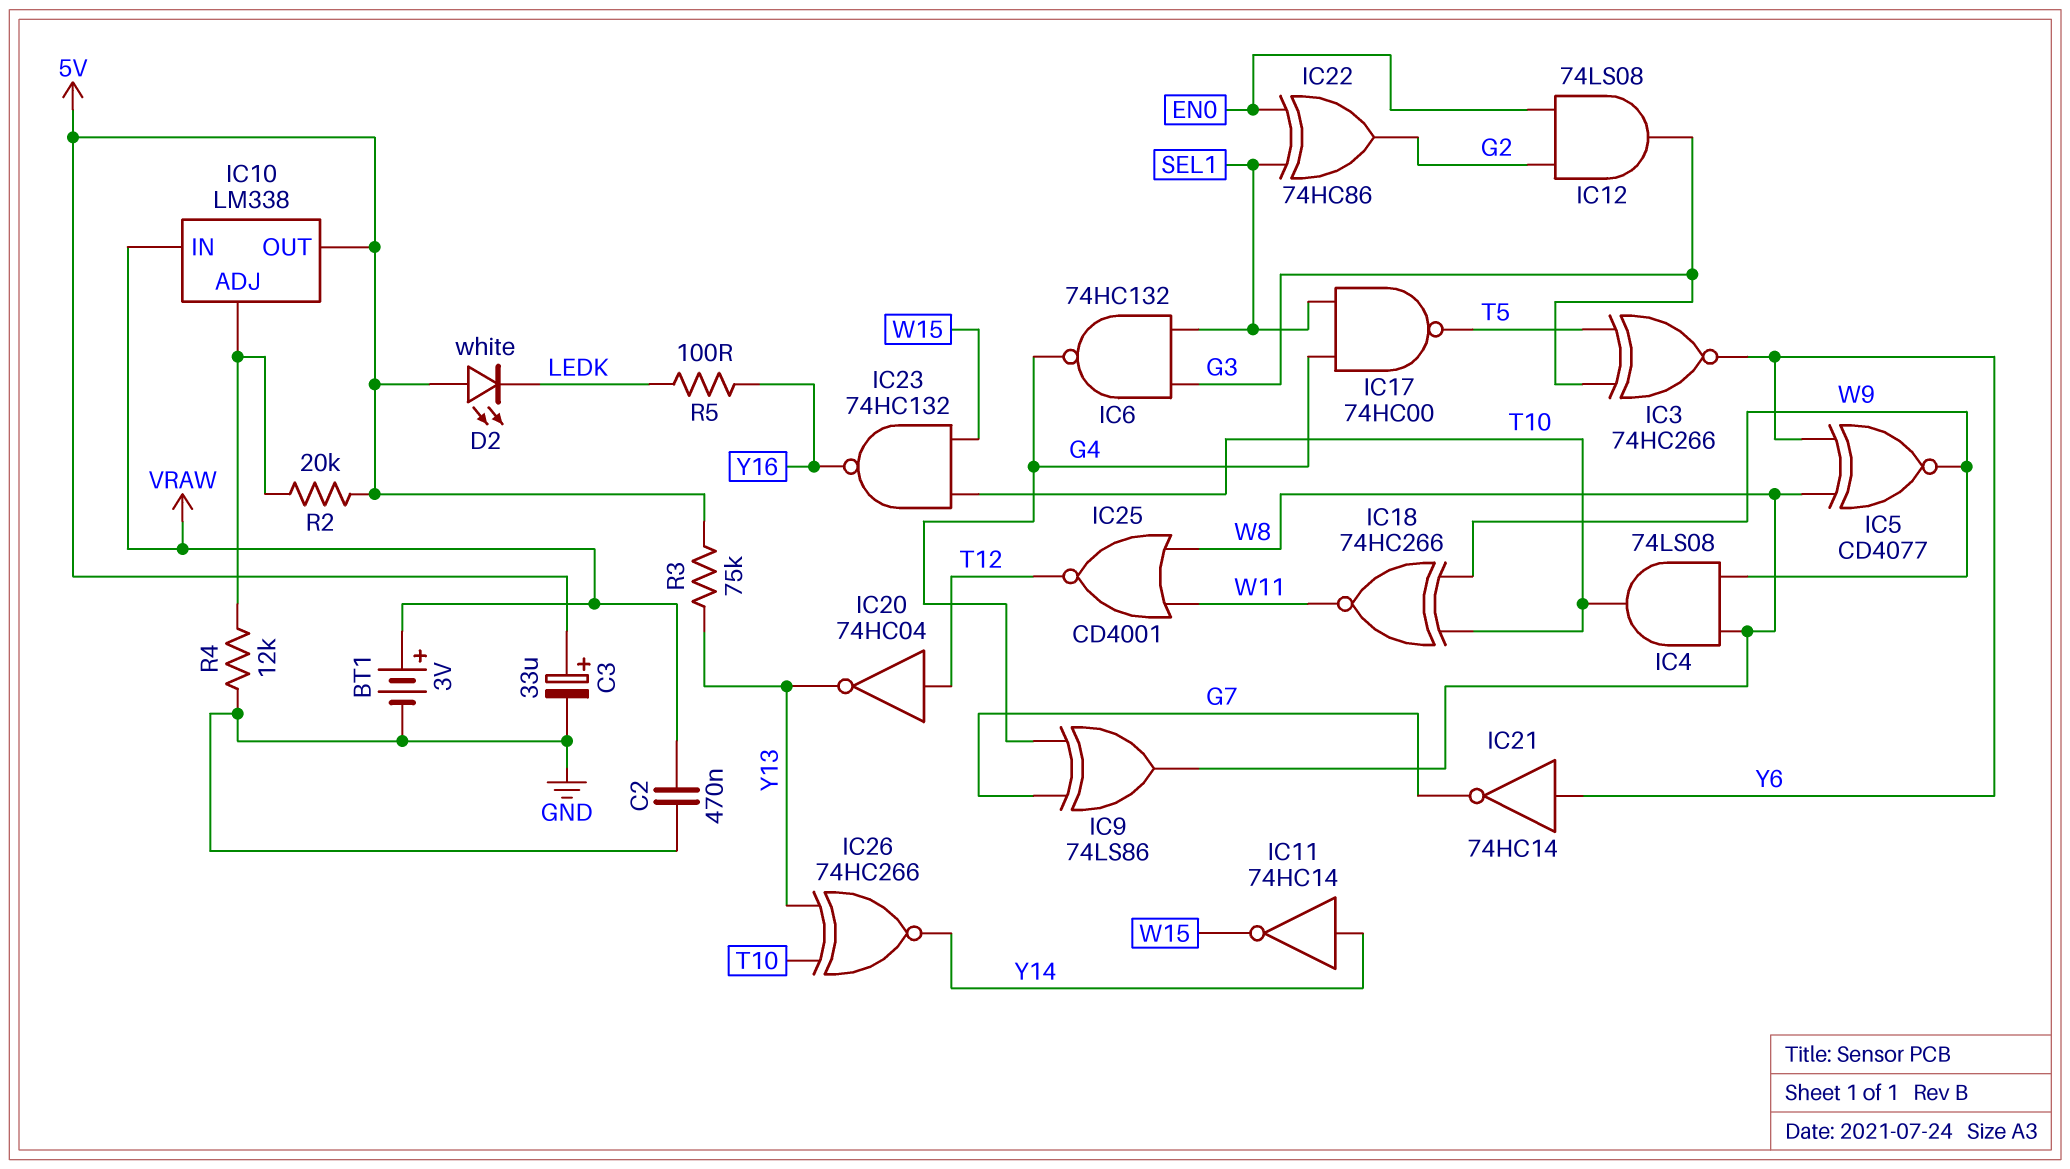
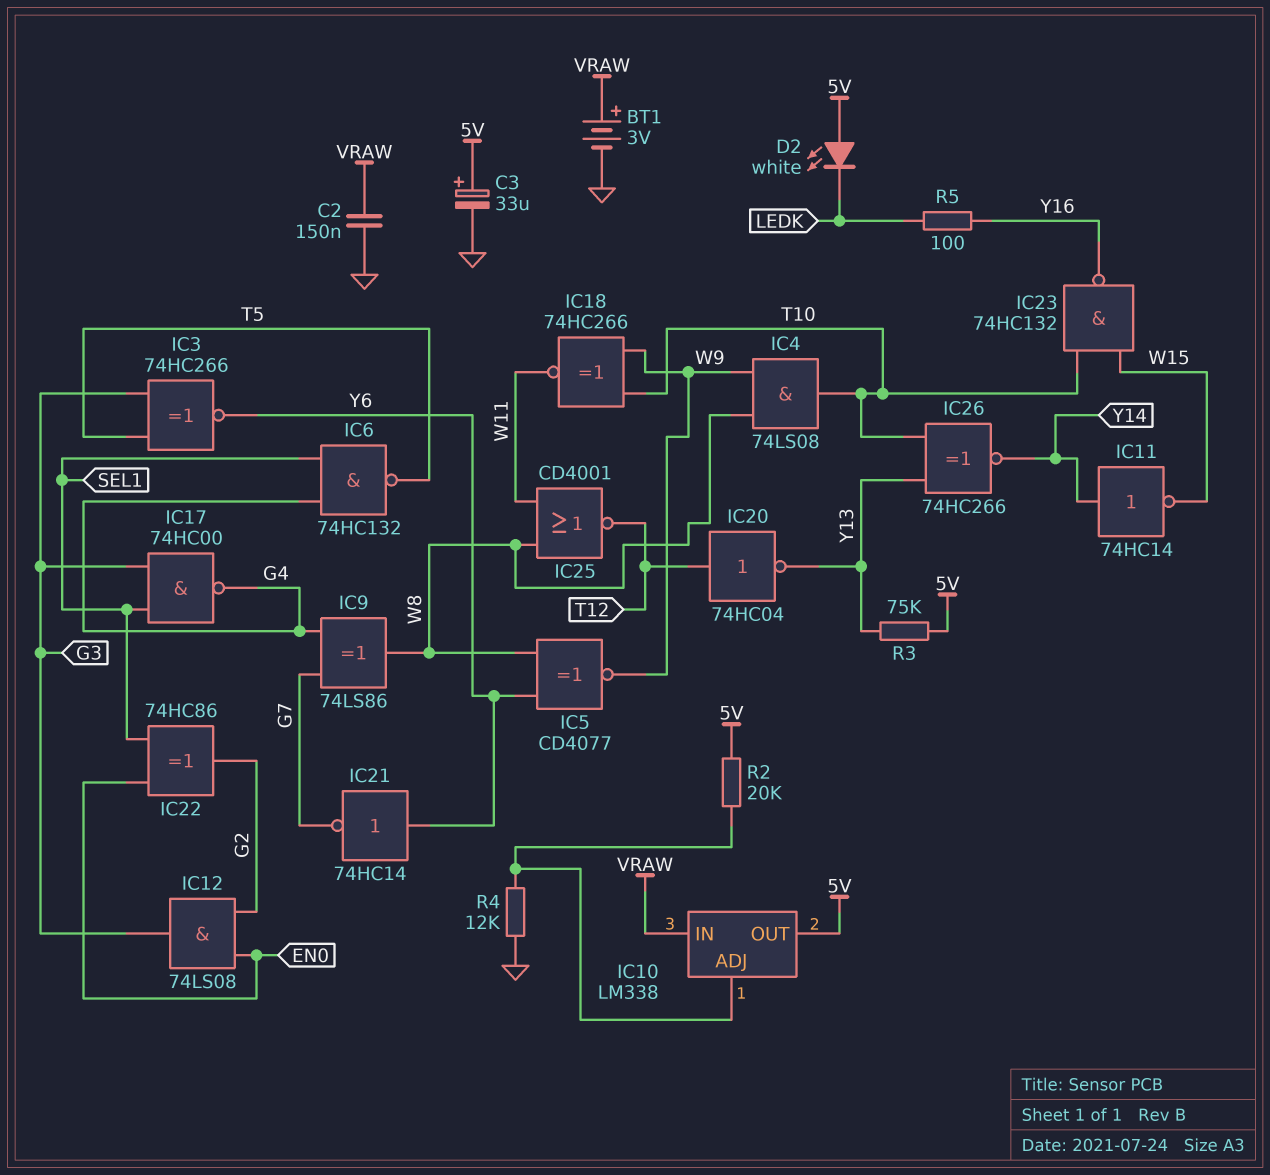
C2: 470nF (GND, VRAW) -> 150nF (GND, VRAW)
IC6: NAND 74HC132 (in G3, in SEL1, out G4) -> NAND 74HC132 (in G4, in SEL1, out T5)
IC17: NAND 74HC00 (in G4, in SEL1, out T5) -> NAND 74HC00 (in G3, in SEL1, out G4)

